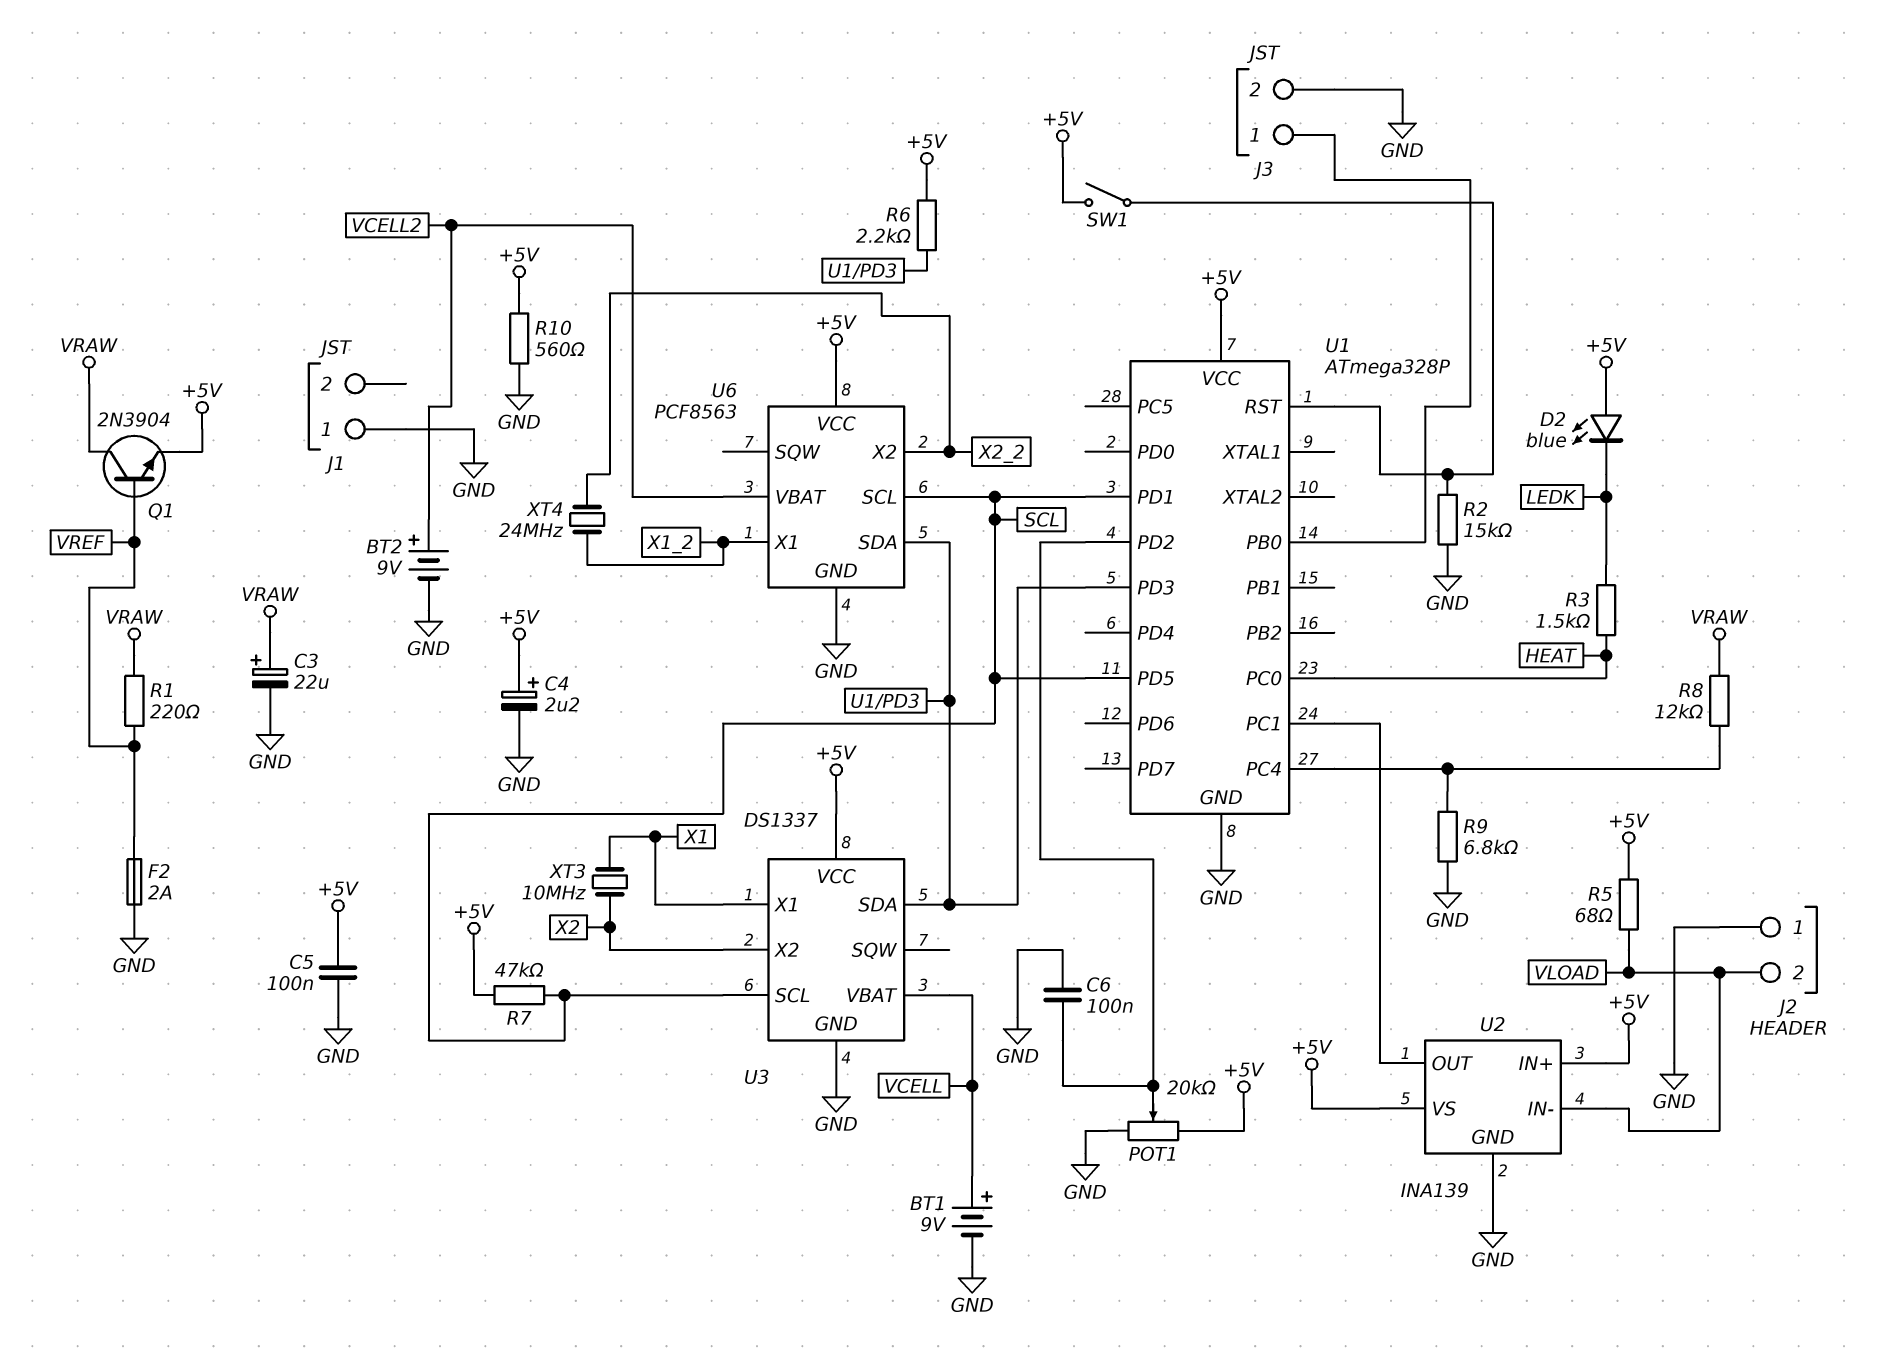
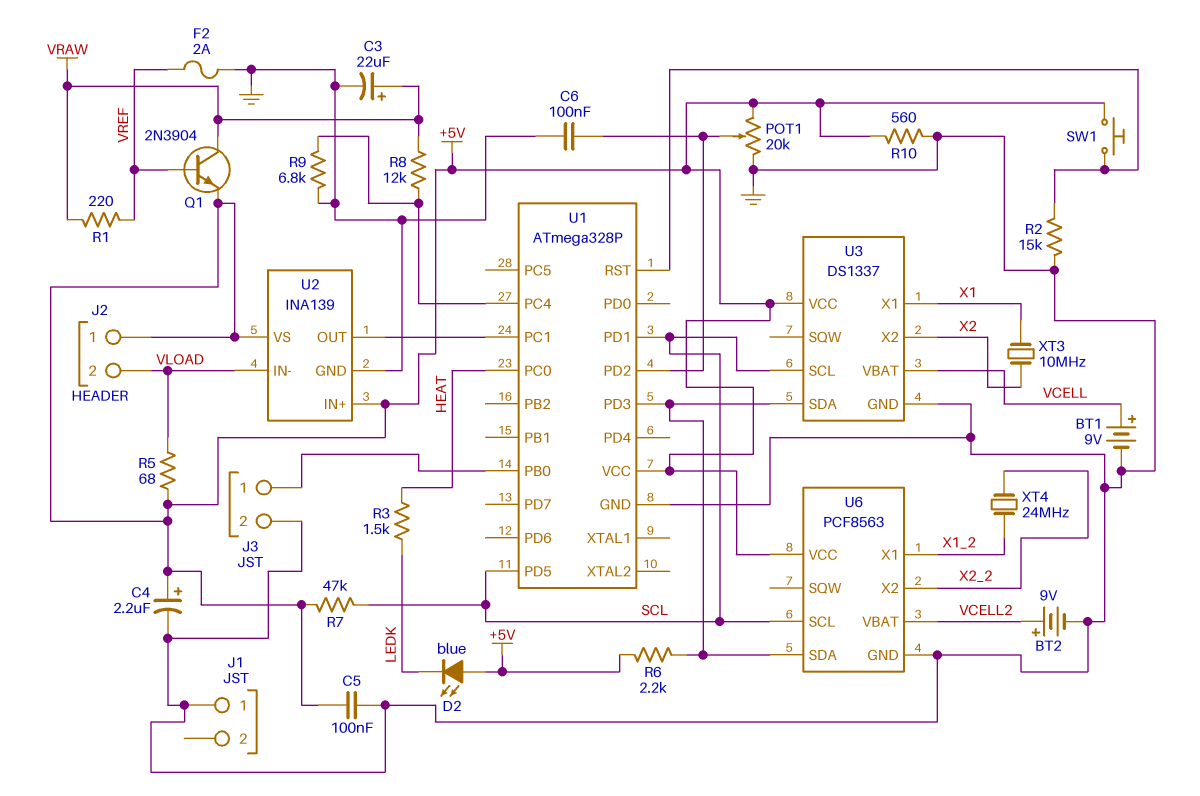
J2 pin 1: GND -> +5V
SW1: switch (+5V, U1/RST) -> button (+5V, U1/RST)

